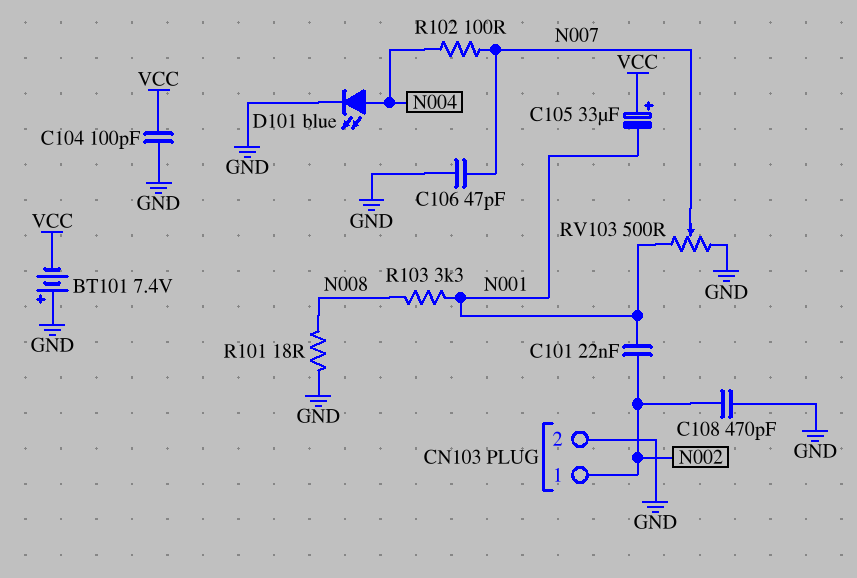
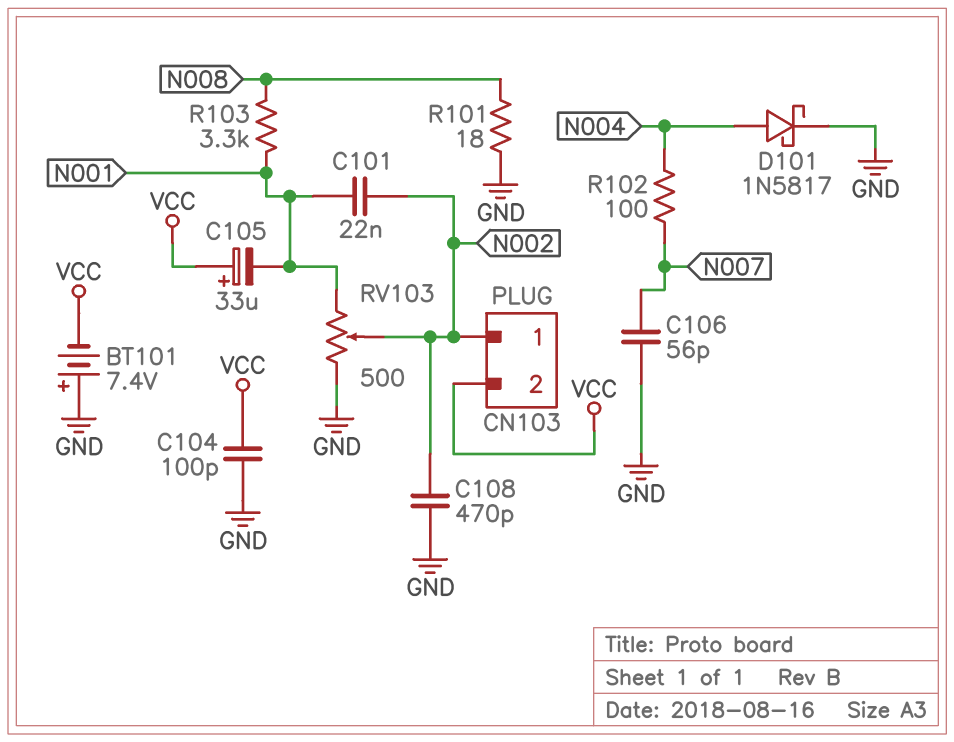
C106: 47pF (GND, N007) -> 56pF (GND, N007)
CN103 pin 2: GND -> VCC
D101: LED blue (A N004, K GND) -> schottky 1N5817 (A N004, K GND)
RV103: 500 (GND, N001, wiper N007) -> 500 (GND, N001, wiper N002)

